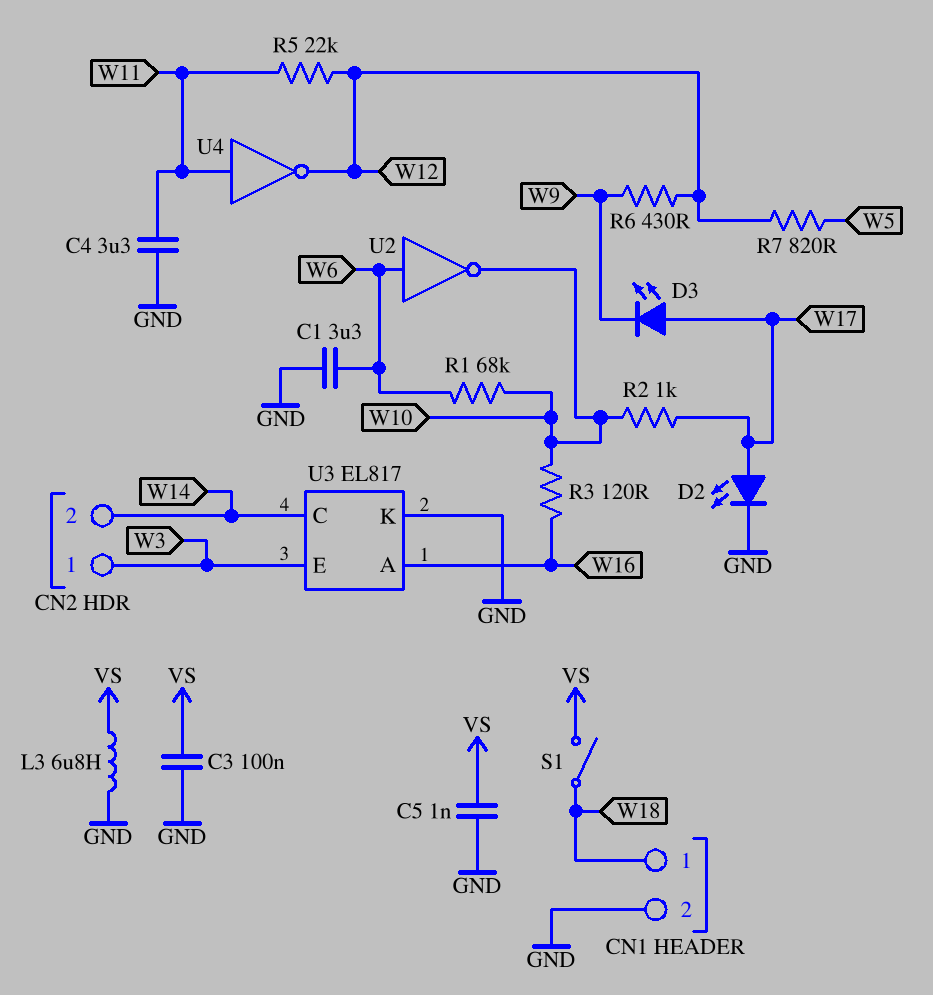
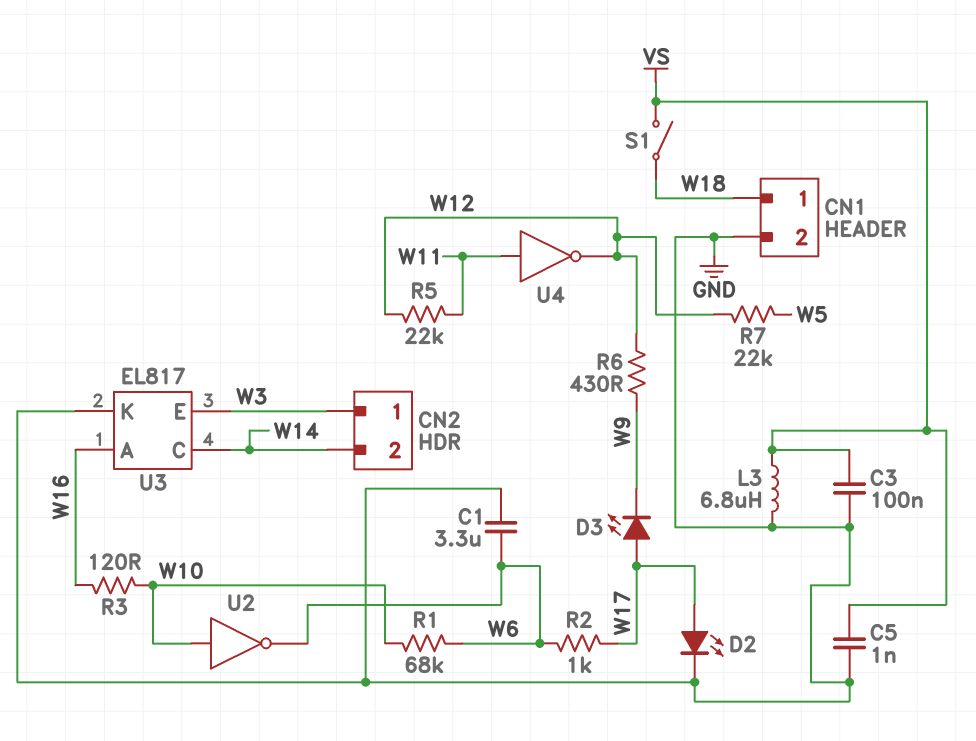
C4: 3.3uF (GND, W11) -> none
R2: 1k (W10, W17) -> 1k (W6, W17)
R7: 820 (W5, W12) -> 22k (W5, W12)
U2: NOT (in W6, out W10) -> NOT (in W10, out W6)

